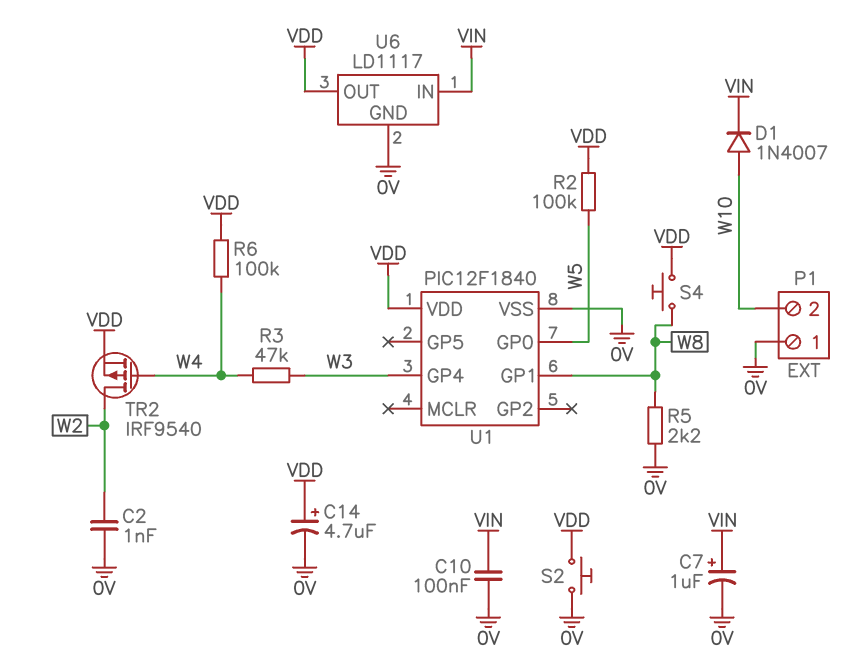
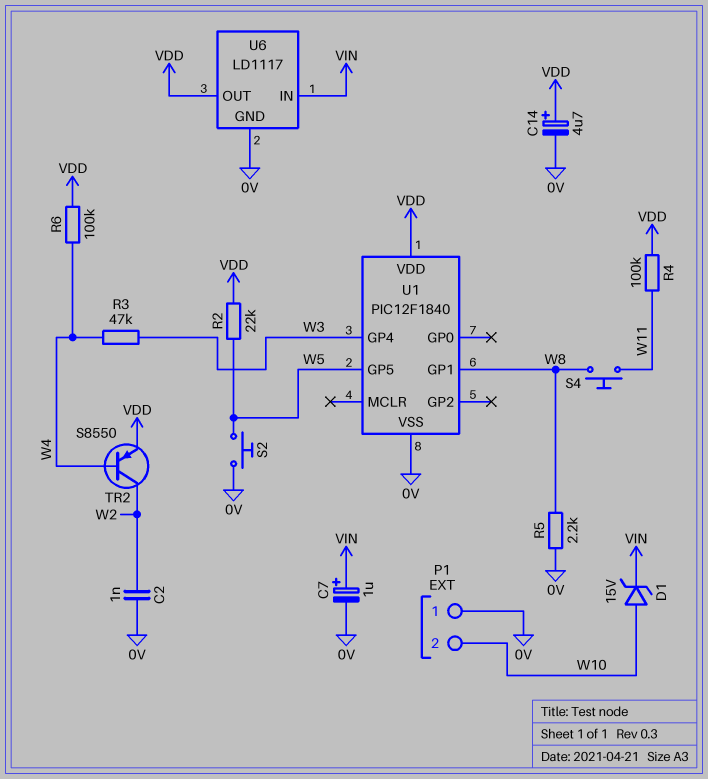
C10: 100nF (0V, VIN) -> none
D1: diode 1N4007 (A W10, K VIN) -> zener 15V (A W10, K VIN)
R2: 100k (VDD, W5) -> 22k (VDD, W5)
R4: none -> 100k (VDD, W11)
S2: button (0V, VDD) -> button (0V, W5)
S4: button (VDD, W8) -> button (W8, W11)
TR2: PMOS IRF9540 (G W4, D W2, S VDD) -> PNP S8550 (B W4, C W2, E VDD)
U1 pin GP0: W5 -> none
U1 pin GP5: none -> W5

